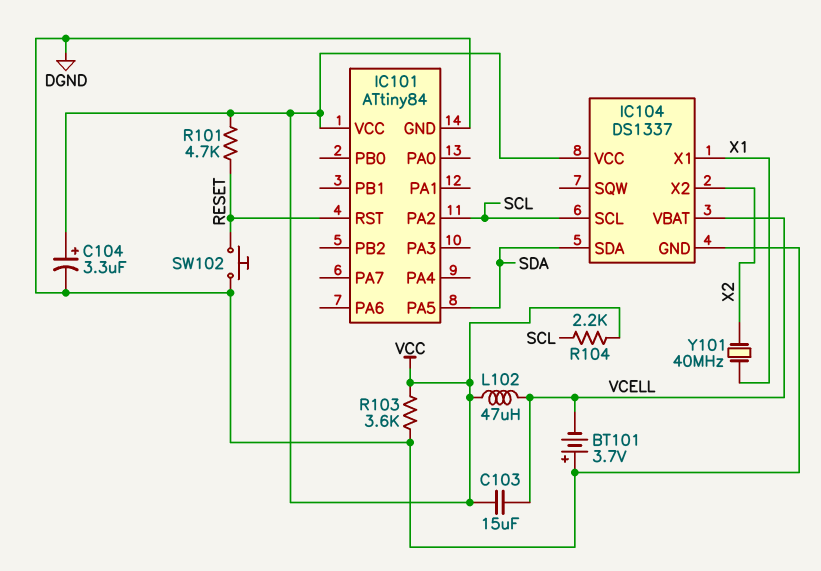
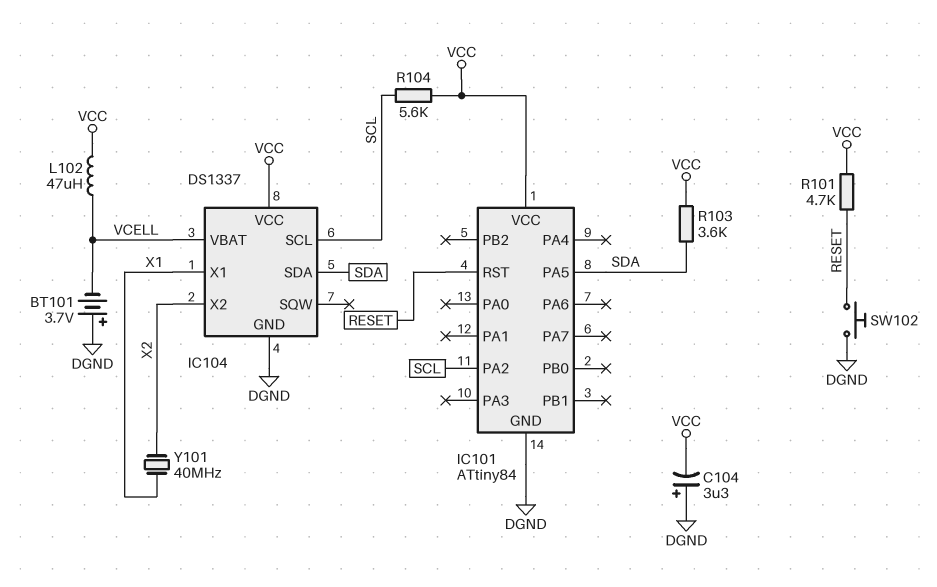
C103: 15uF (VCC, VCELL) -> none
C104: 3.3uF (plus VCC, minus DGND) -> 3.3uF (plus DGND, minus VCC)
R103: 3.6k (DGND, VCC) -> 3.6k (SDA, VCC)
R104: 2.2k (SCL, VCC) -> 5.6k (SCL, VCC)

